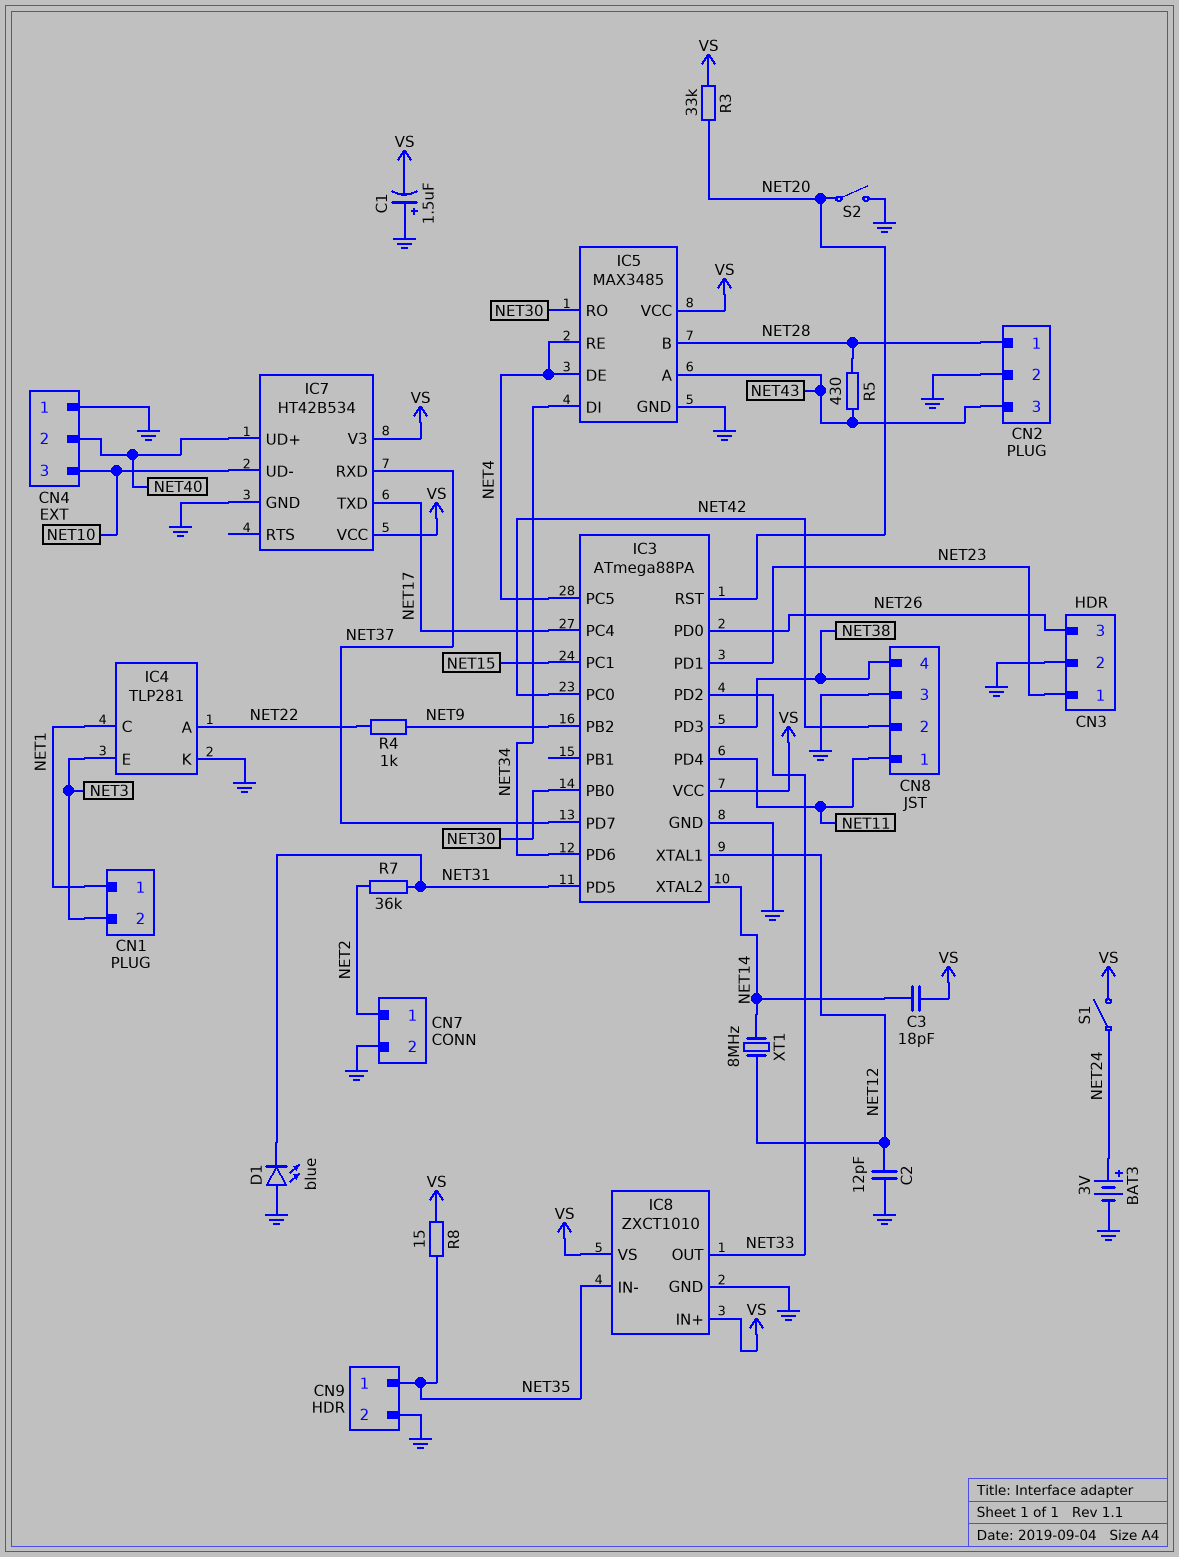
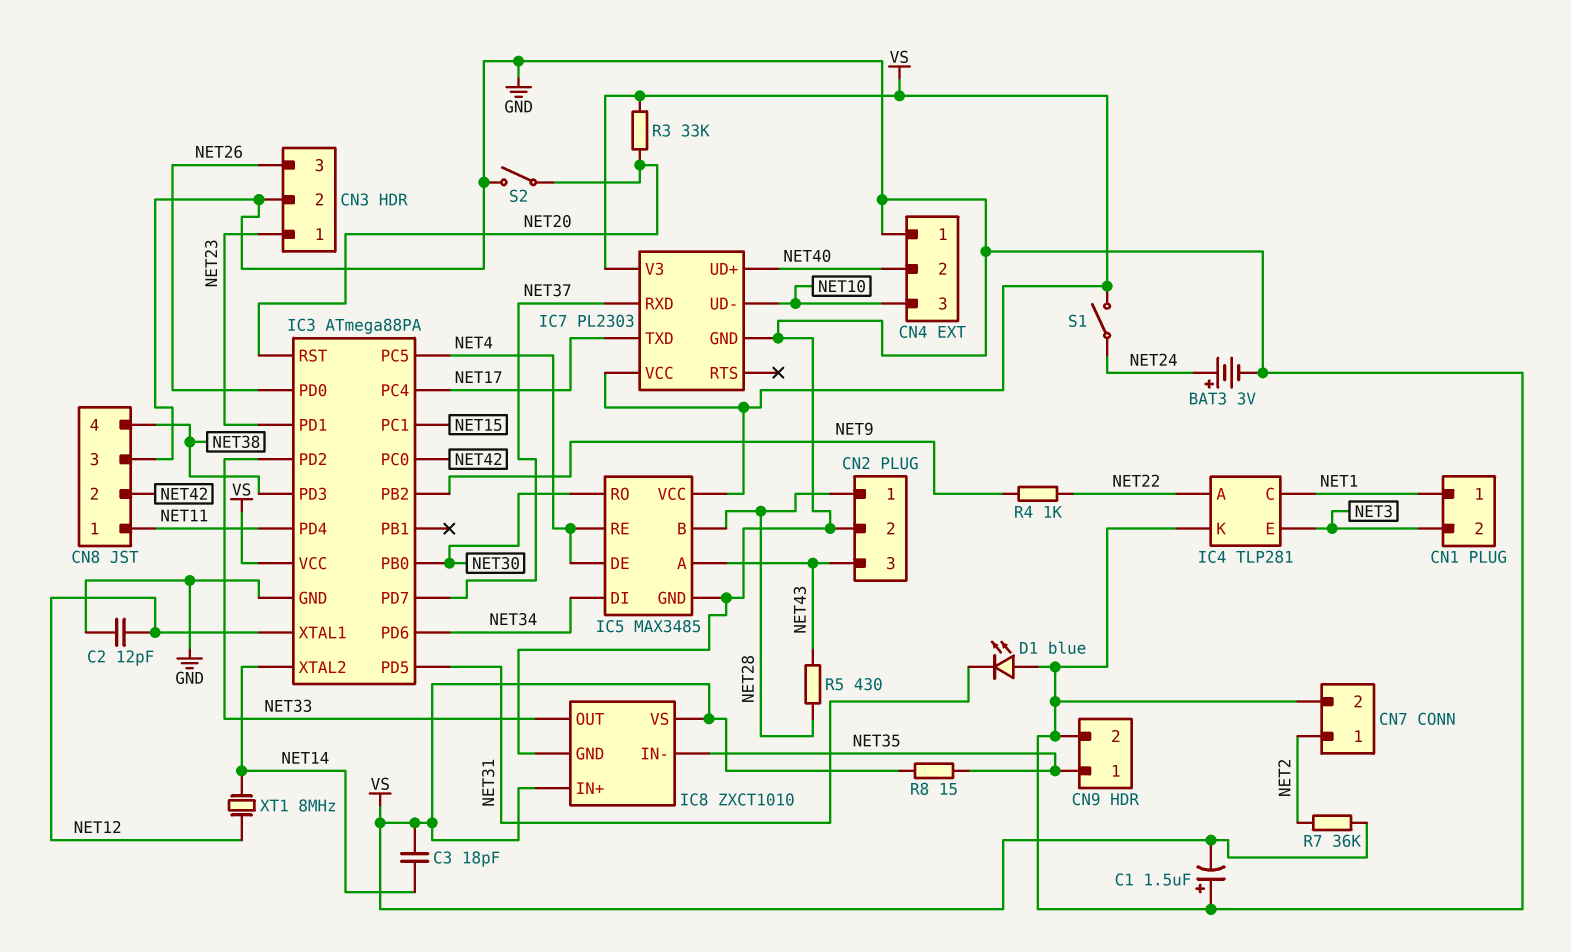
IC7: HT42B534 -> PL2303
R7: 36k (NET2, NET31) -> 36k (NET2, VS)

